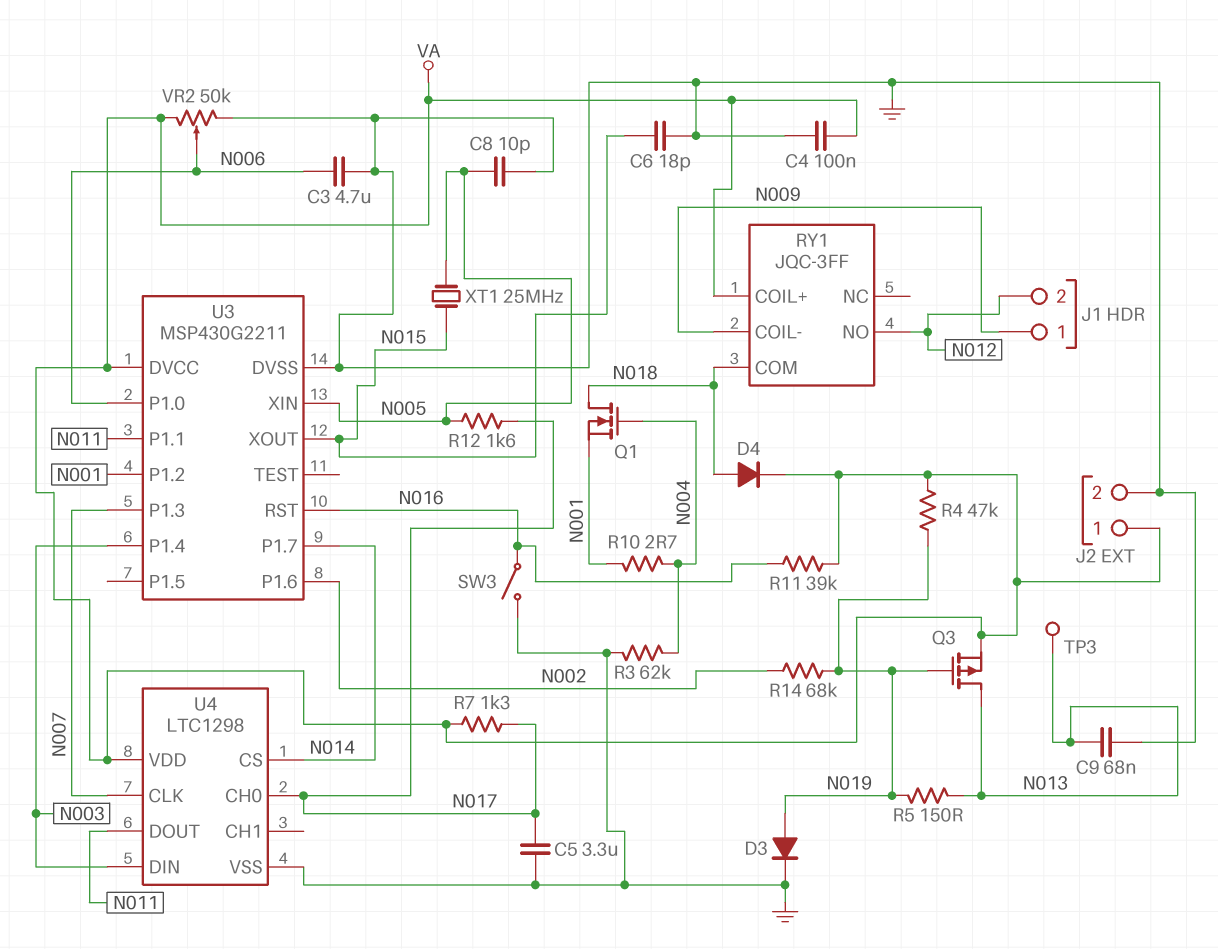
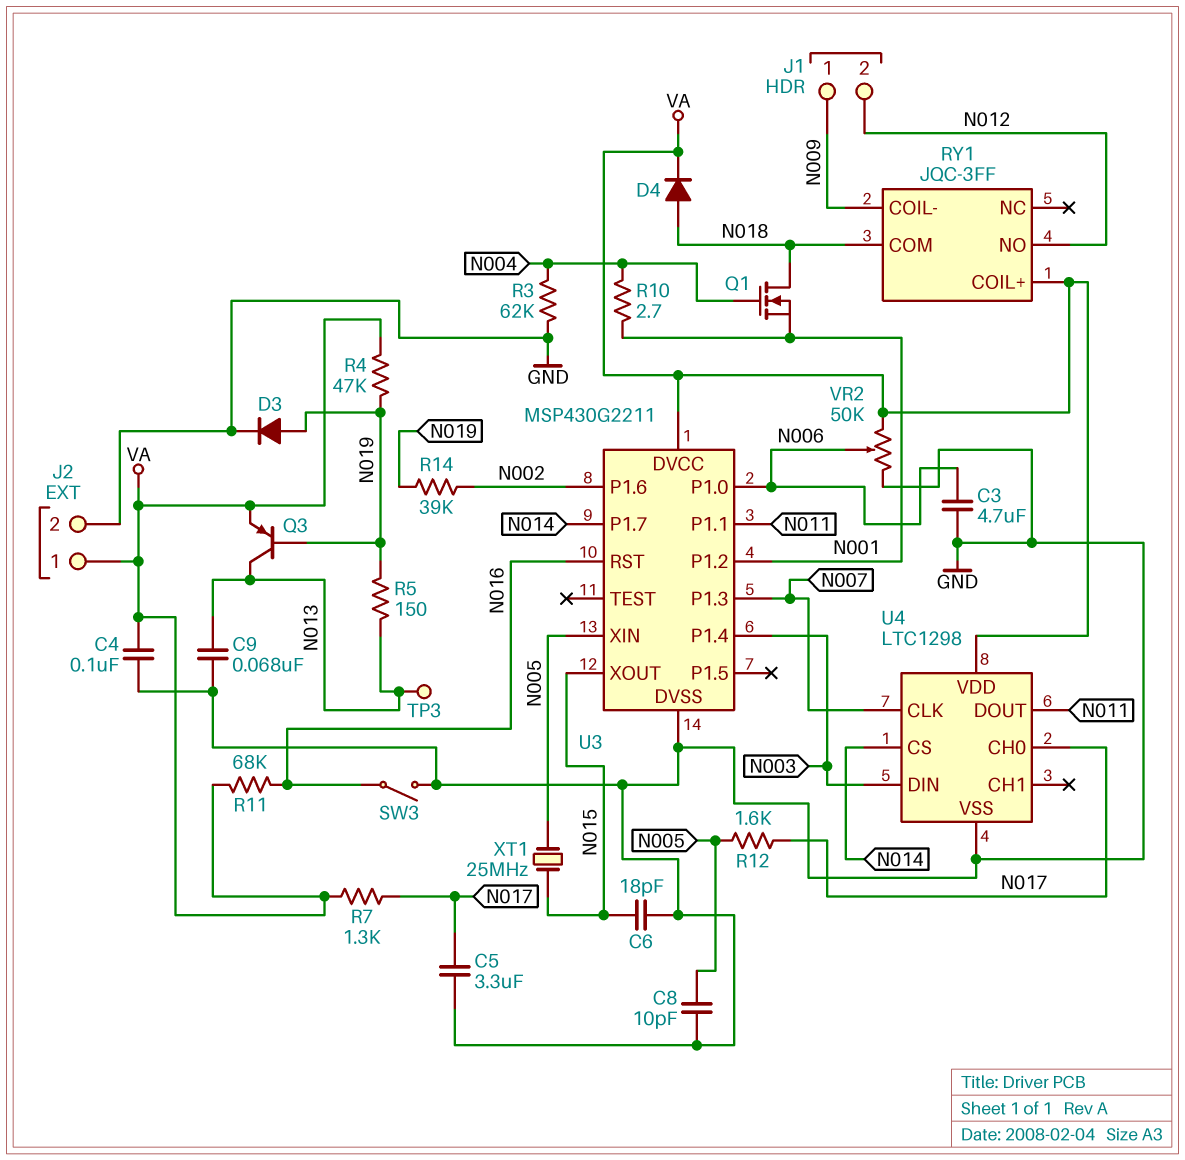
Q3: PMOS (G N019, D N013, S VA) -> PNP (B N019, C N013, E VA)
R11: 39k (N016, VA) -> 68k (N016, VA)
R14: 68k (N002, N019) -> 39k (N002, N019)

